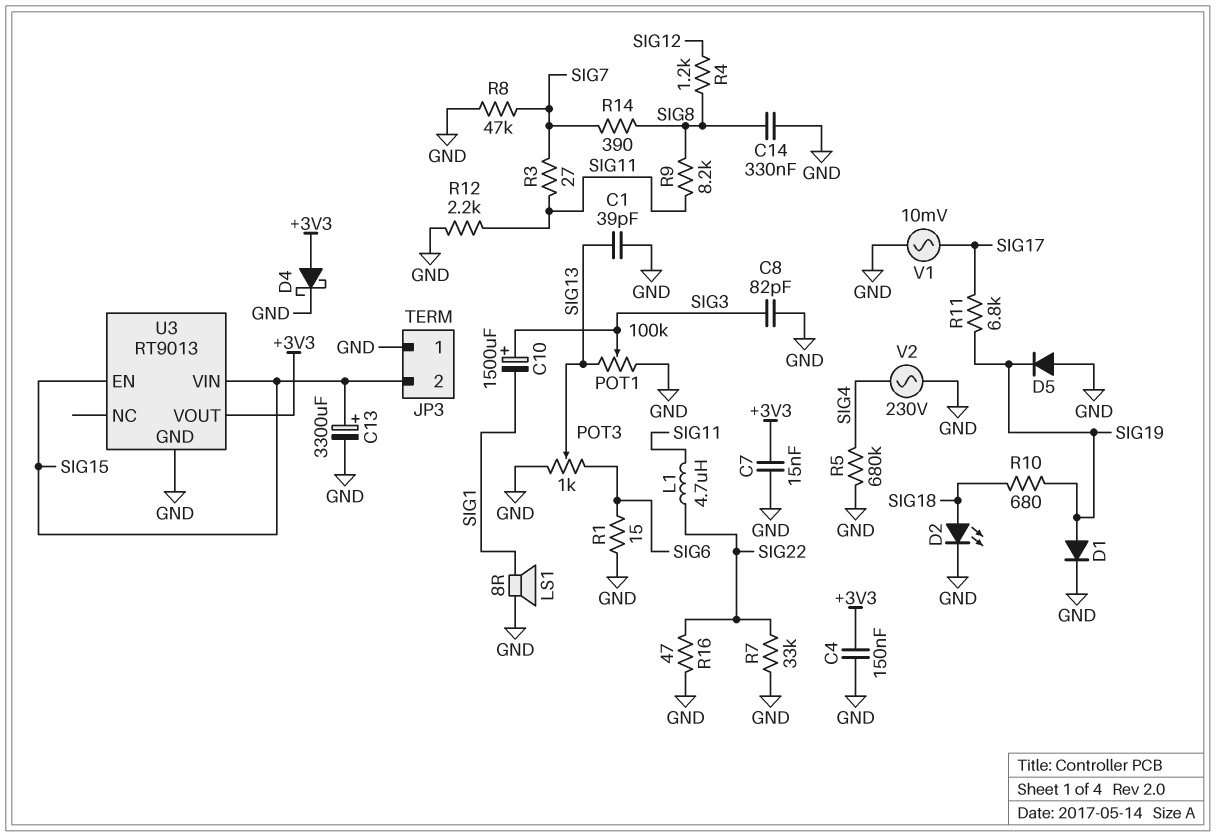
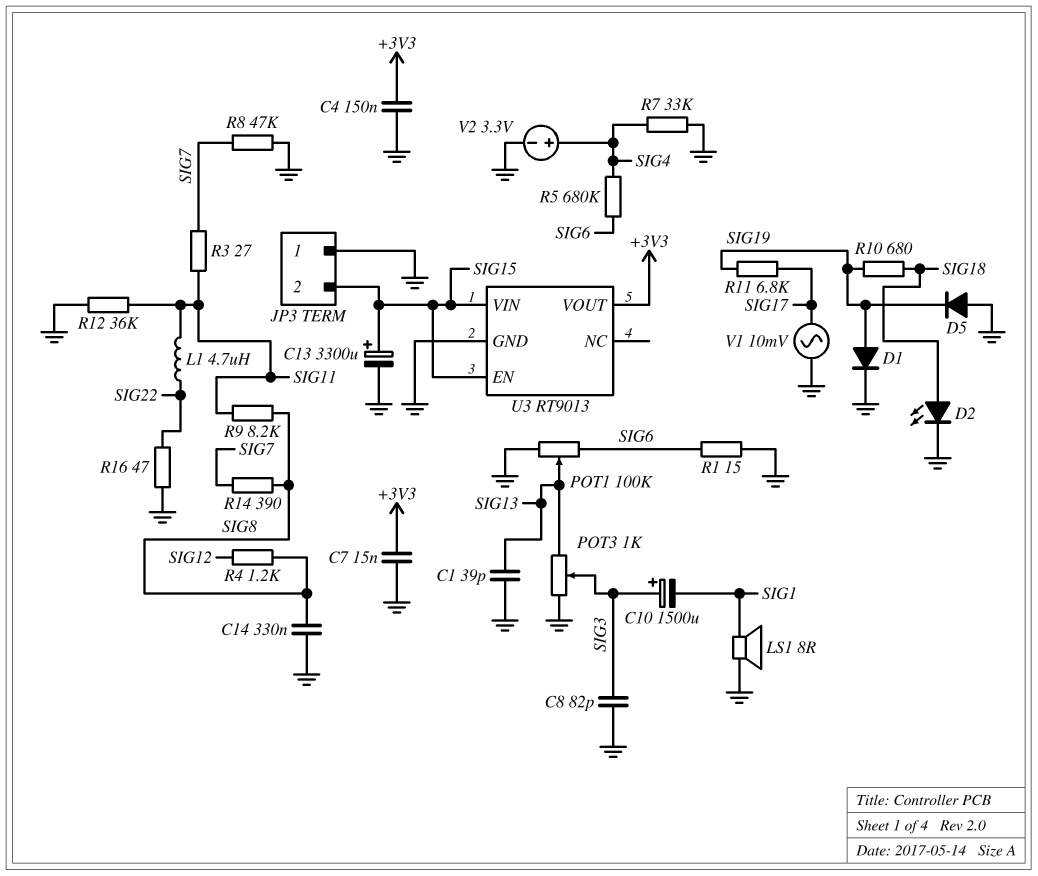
D4: schottky (A +3V3, K GND) -> none
POT1: 100k (GND, SIG13, wiper SIG3) -> 100k (GND, SIG6, wiper SIG13)
POT3: 1k (GND, SIG6, wiper SIG13) -> 1k (GND, SIG13, wiper SIG3)
R5: 680k (GND, SIG4) -> 680k (SIG4, SIG6)
R7: 33k (GND, SIG22) -> 33k (GND, SIG4)
R12: 2.2k (GND, SIG11) -> 36k (GND, SIG11)
V2: AC 230V (GND, SIG4) -> 3.3V (plus SIG4, minus GND)

